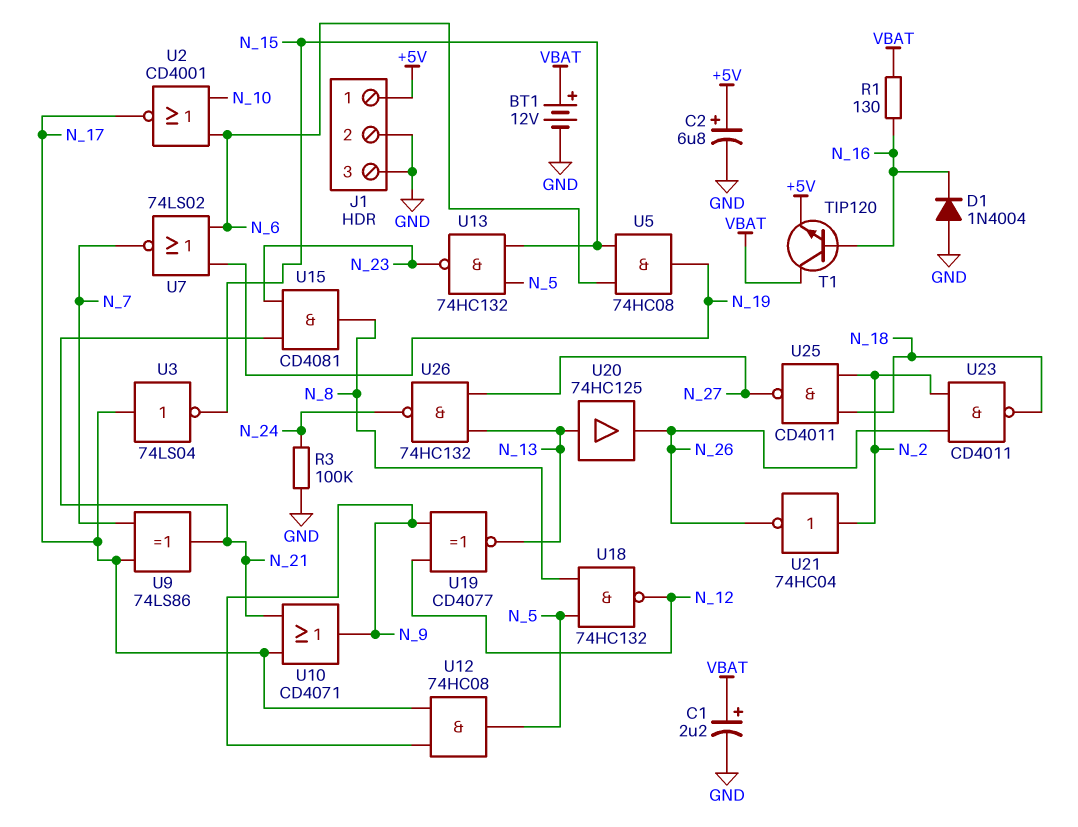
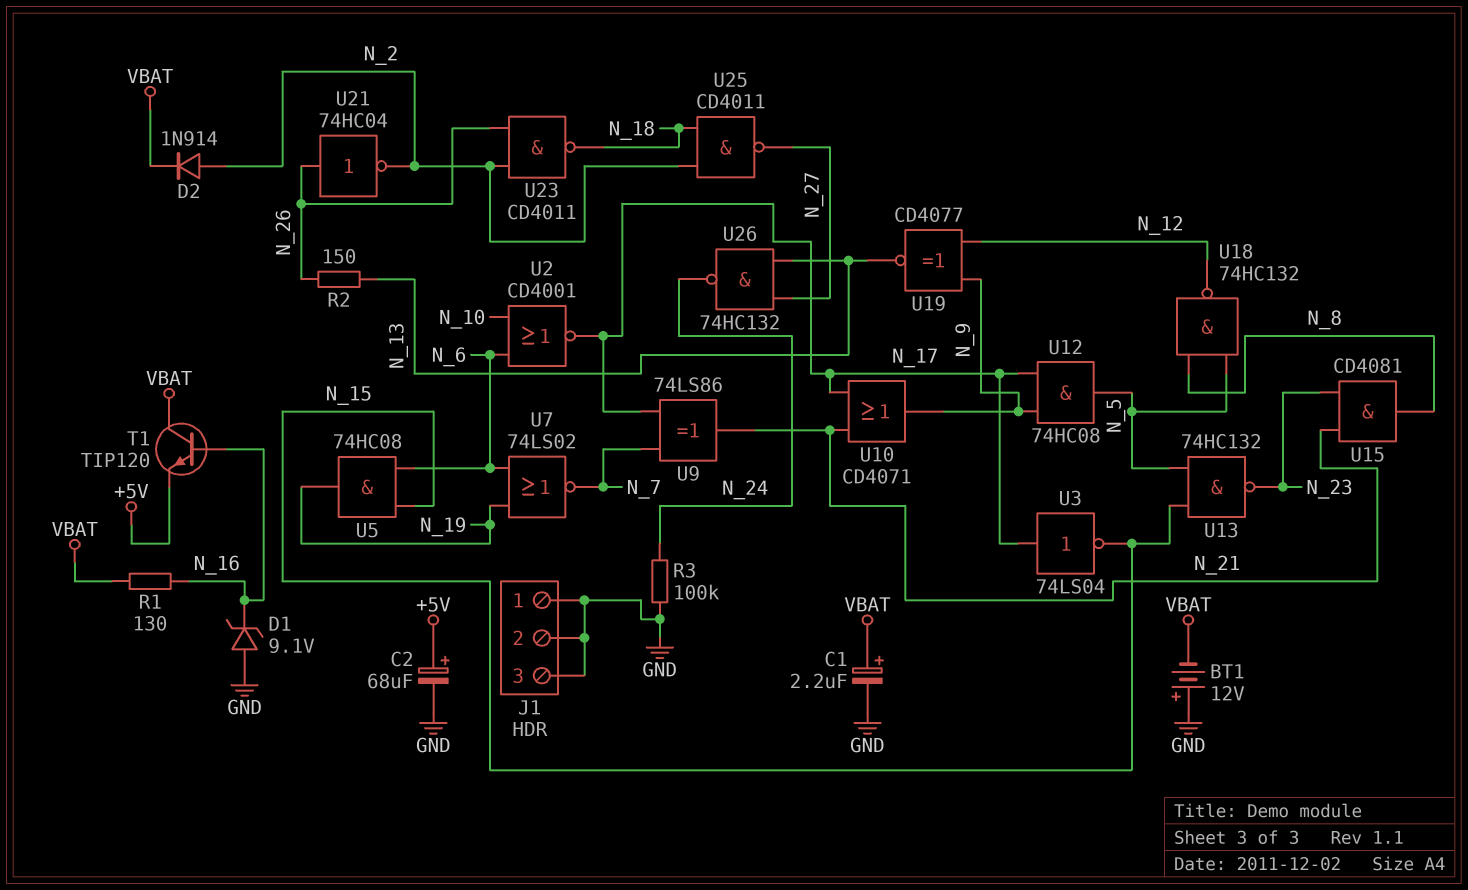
BT1: 12V (plus VBAT, minus GND) -> 12V (plus GND, minus VBAT)
C2: 6.8uF (plus +5V, minus GND) -> 68uF (plus +5V, minus GND)
D1: diode 1N4004 (A GND, K N_16) -> zener 9.1V (A GND, K N_16)
D2: none -> diode 1N914 (A N_2, K VBAT)
J1 pin 1: +5V -> GND
R2: none -> 150 (N_13, N_26)
U20: buffer 74HC125 (in N_13, out N_26) -> none
U21: NOT 74HC04 (in N_2, out N_26) -> NOT 74HC04 (in N_26, out N_2)

